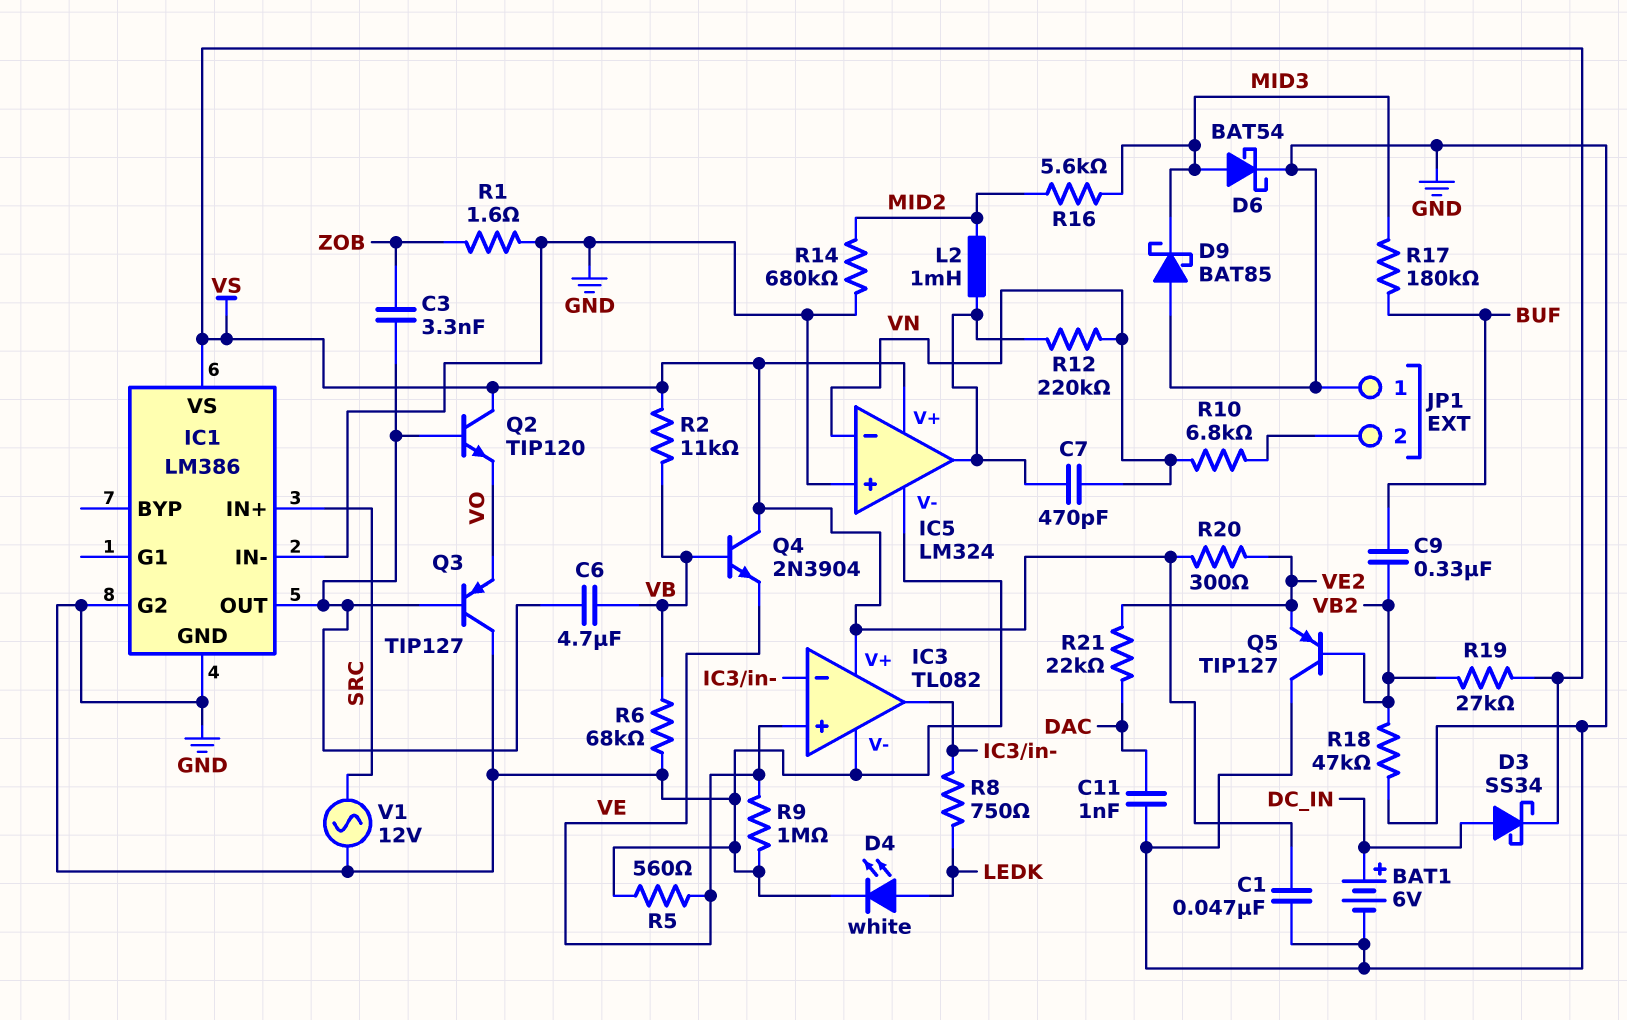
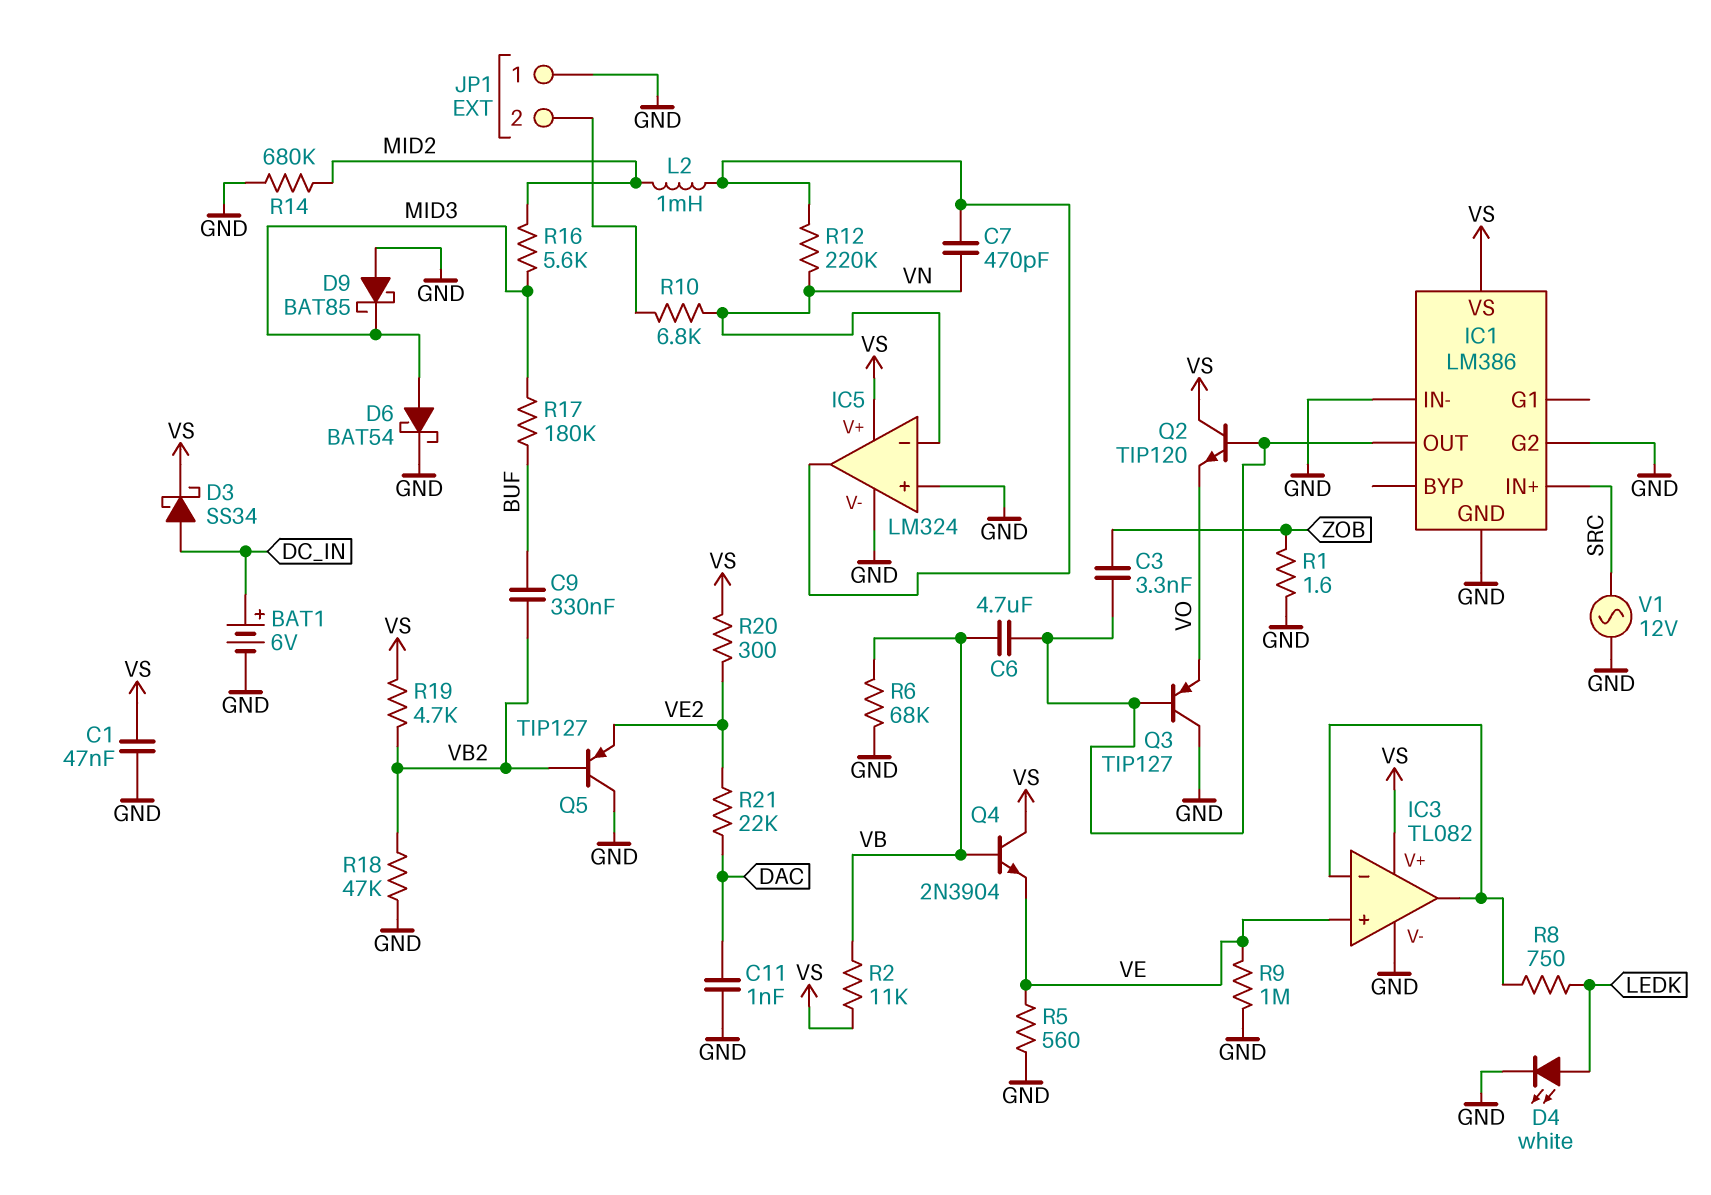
R19: 27k (VB2, VS) -> 4.7k (VB2, VS)

